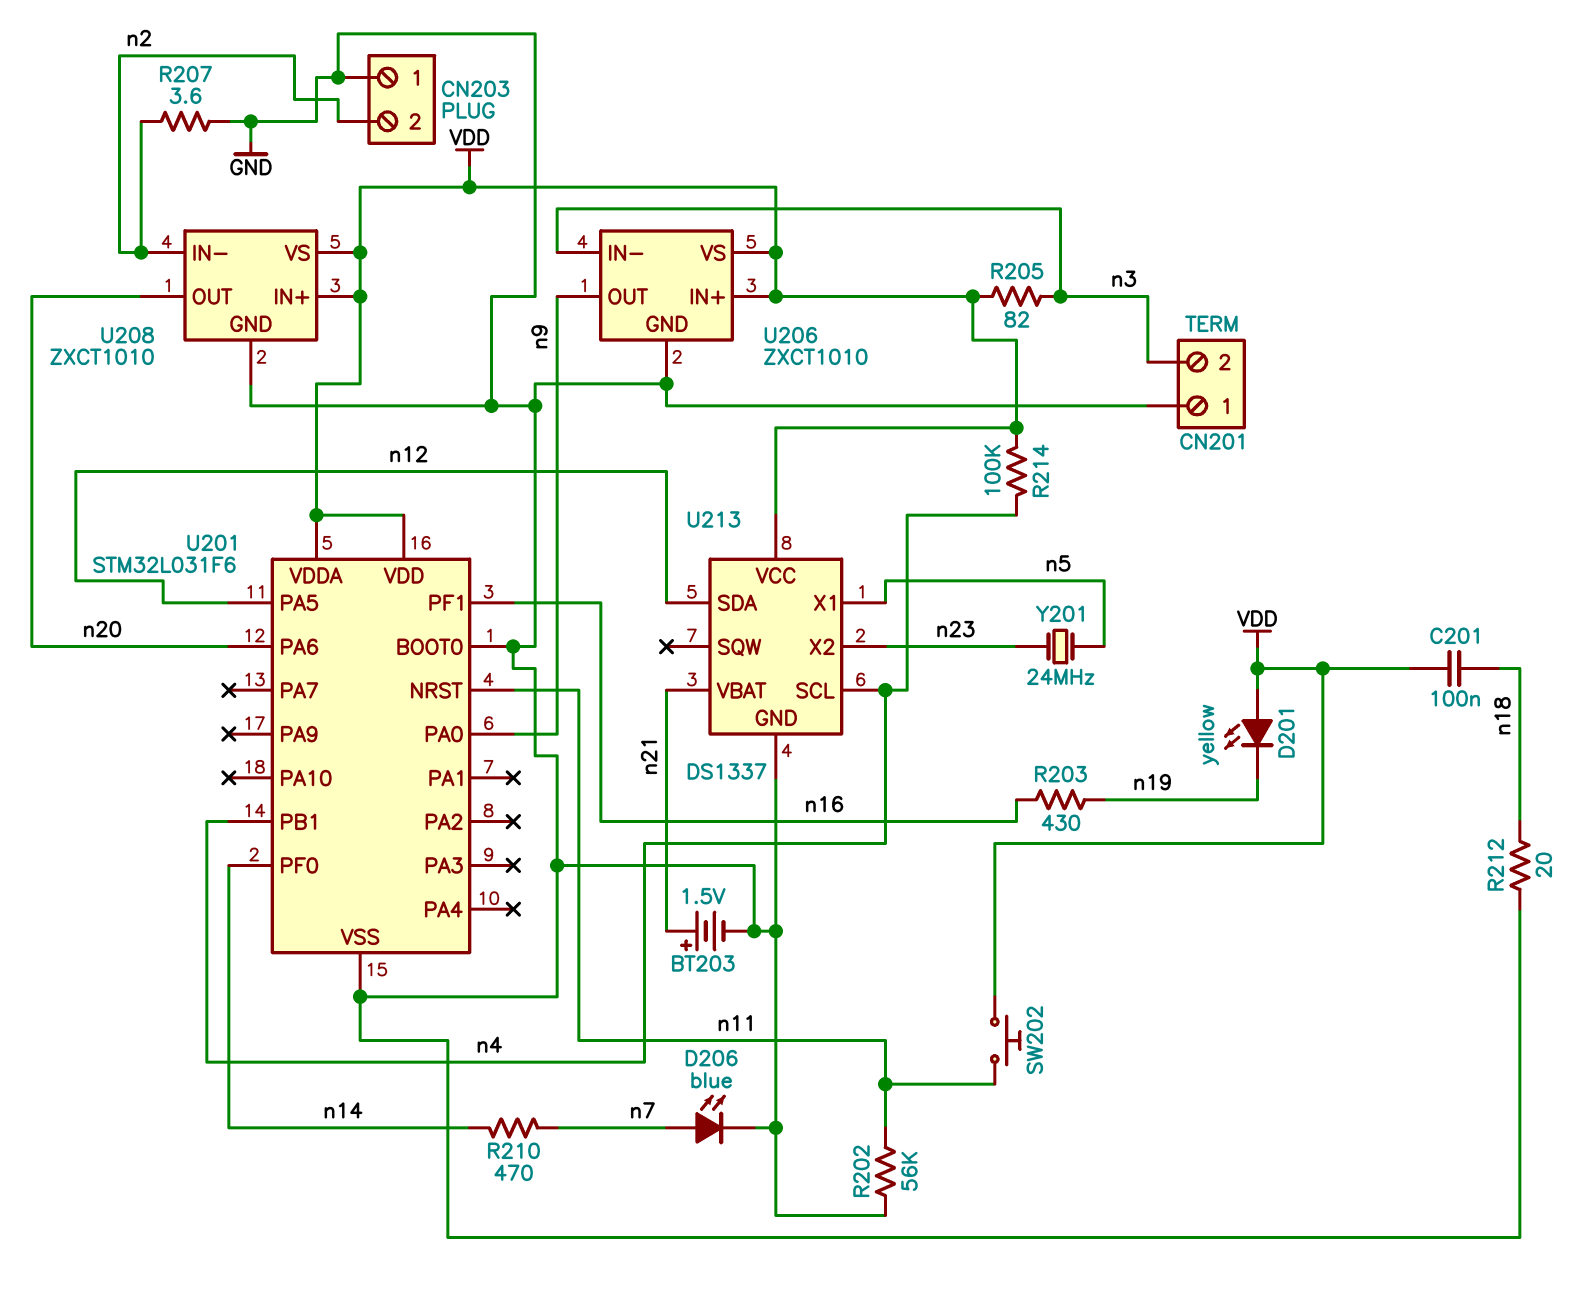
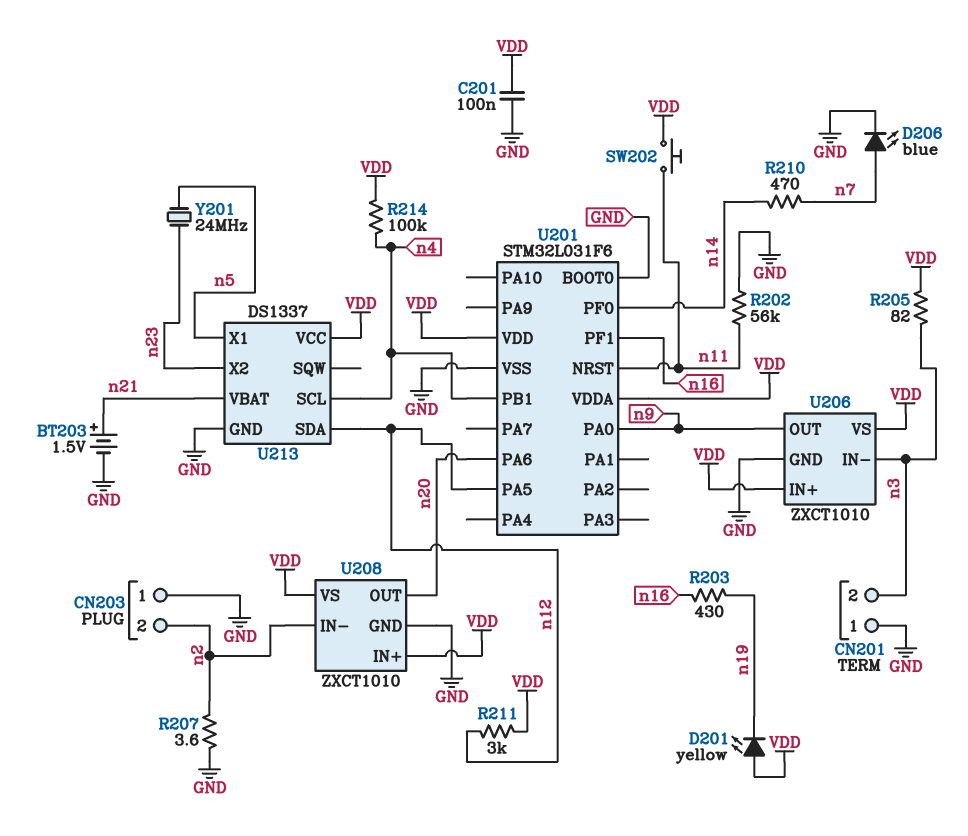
C201: 100nF (VDD, n18) -> 100nF (GND, VDD)
R211: none -> 3k (VDD, n12)
R212: 20 (GND, n18) -> none

